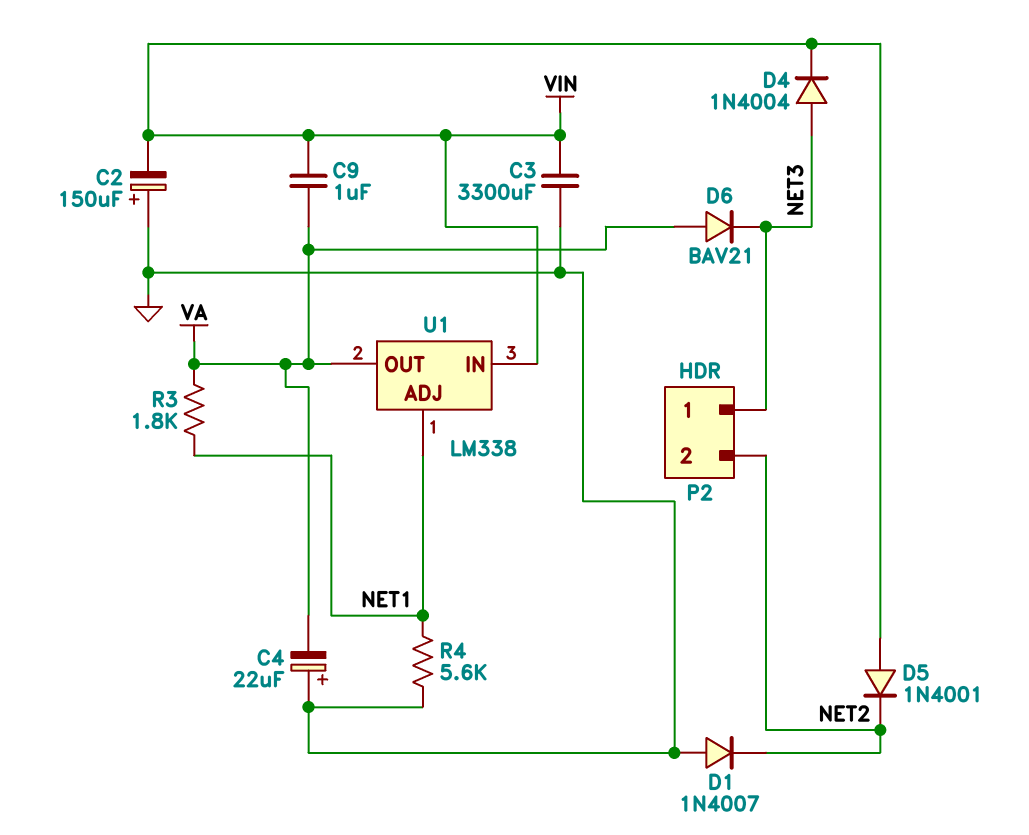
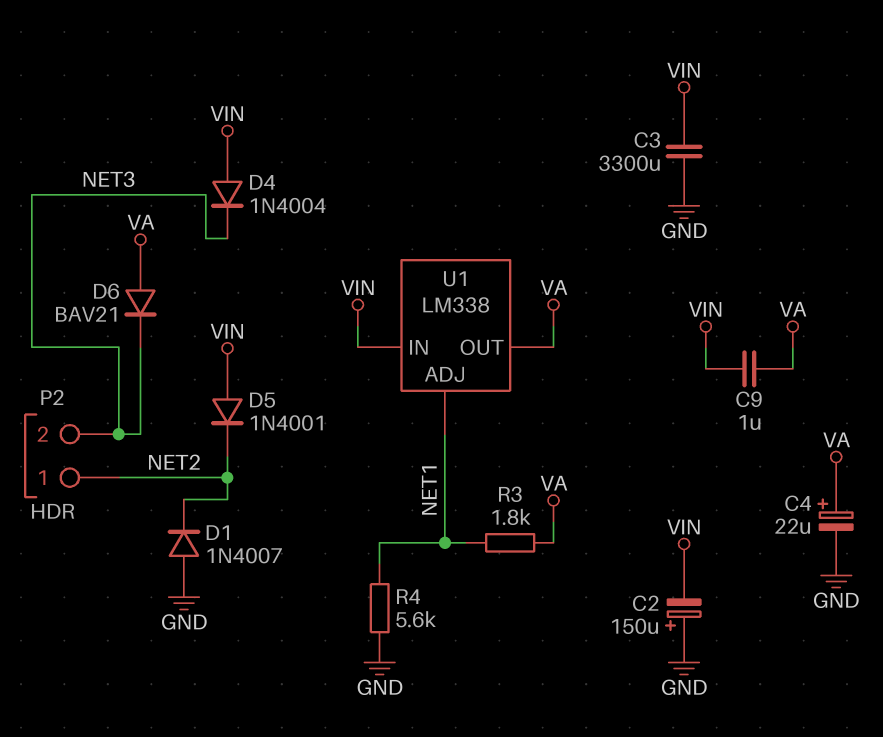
C4: 22uF (plus GND, minus VA) -> 22uF (plus VA, minus GND)
D4: diode 1N4004 (A NET3, K VIN) -> diode 1N4004 (A VIN, K NET3)
P2 pin 1: NET3 -> NET2
P2 pin 2: NET2 -> NET3

